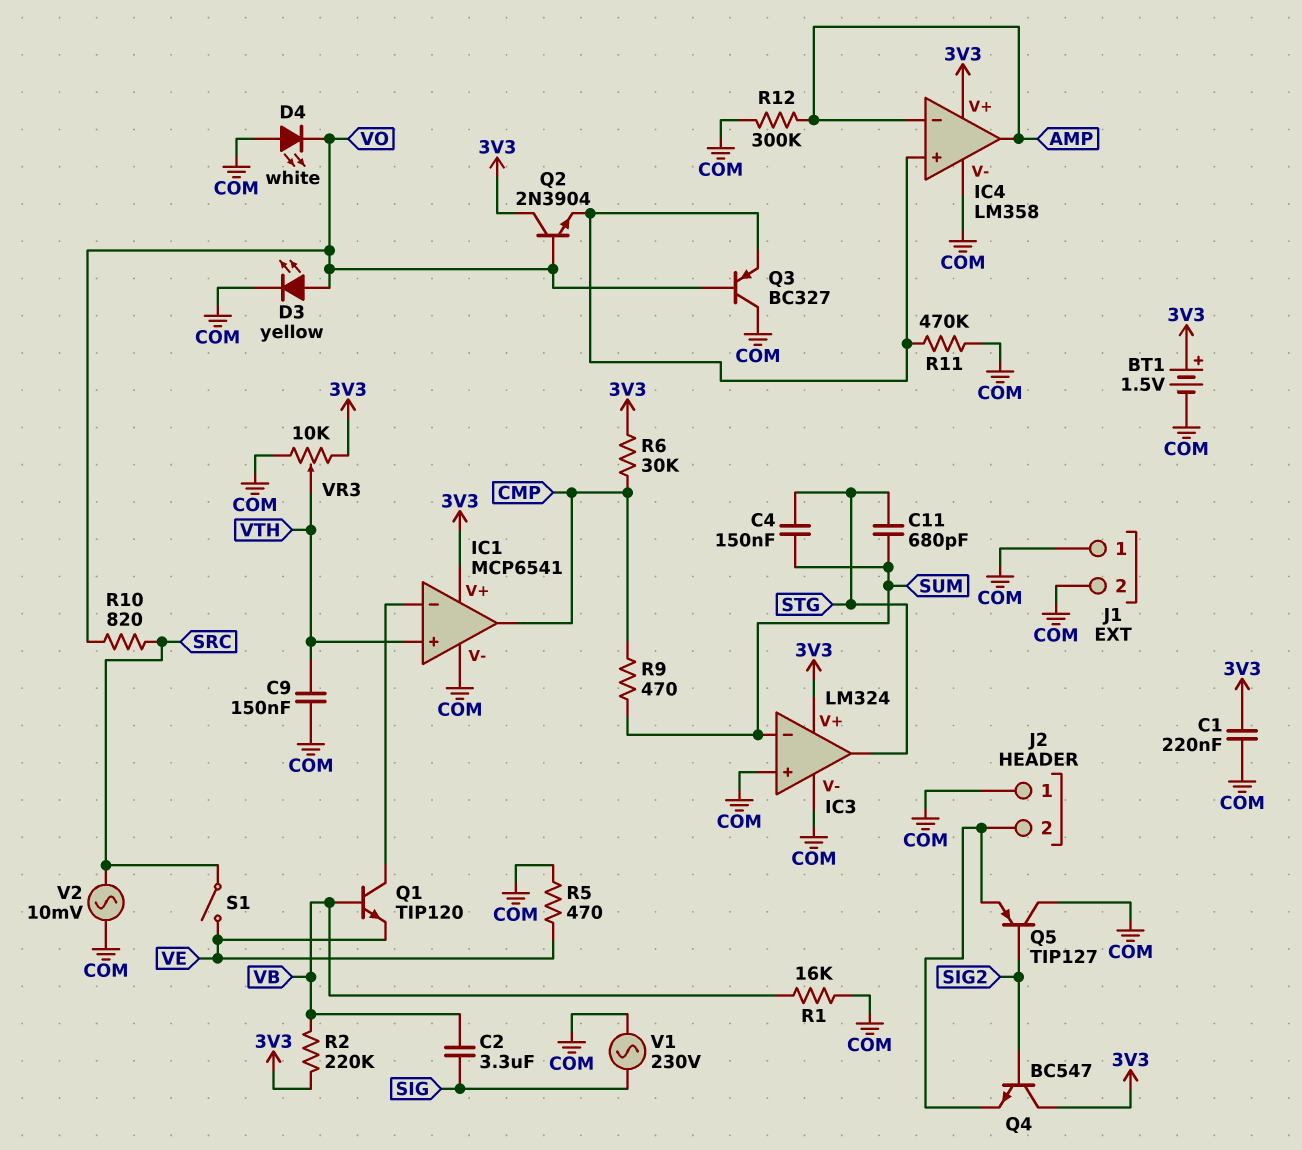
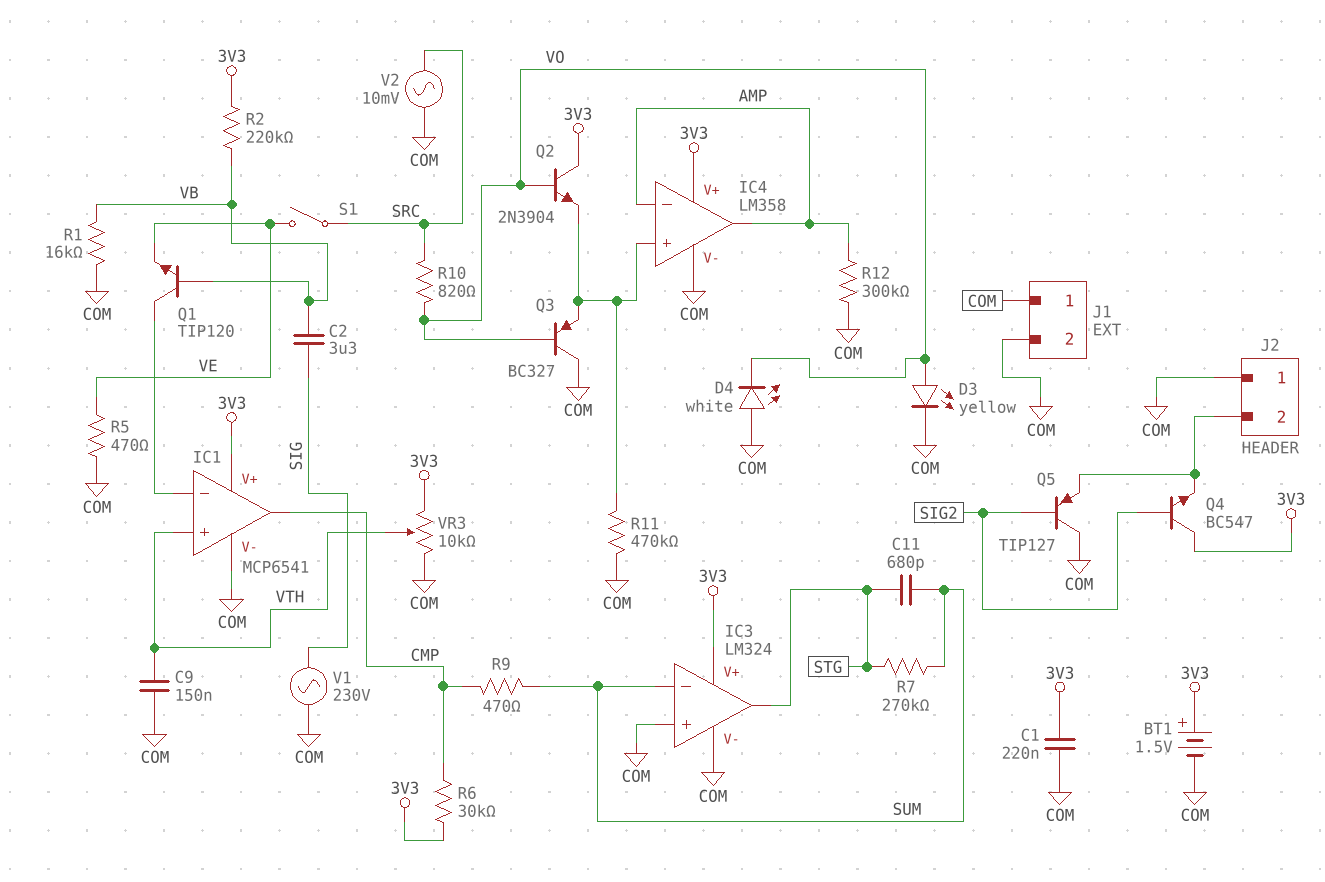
C4: 150nF (STG, SUM) -> none
R7: none -> 270k (STG, SUM)

